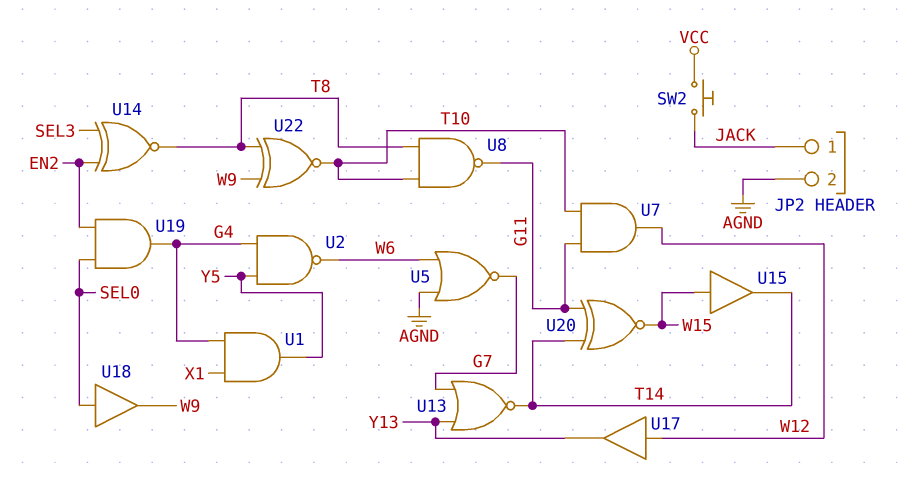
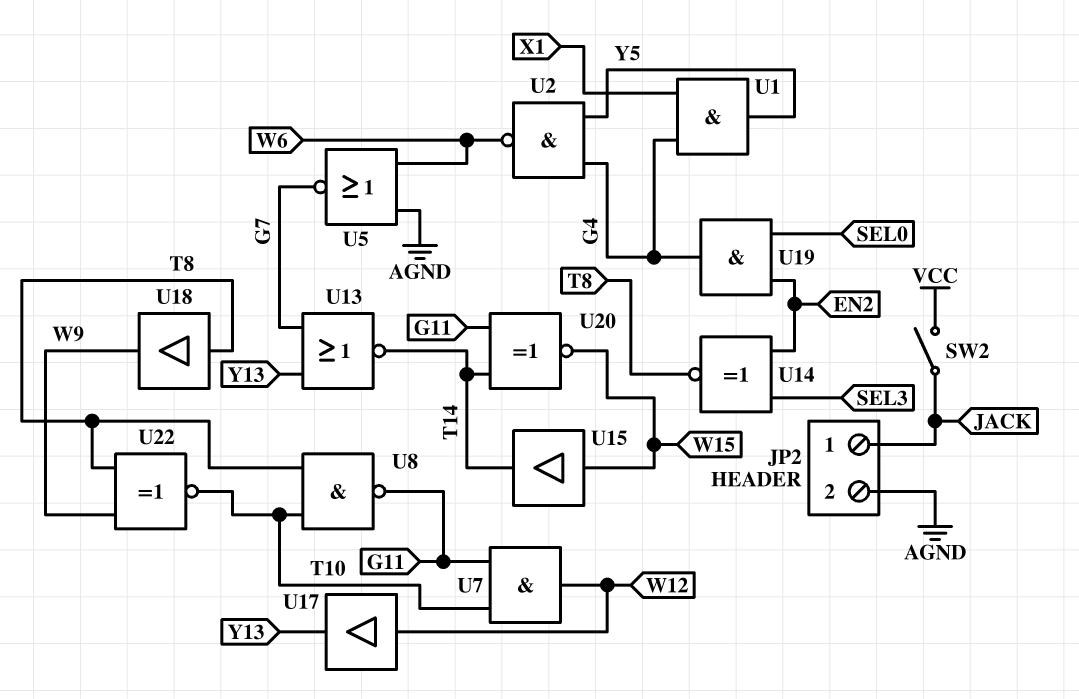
SW2: button (JACK, VCC) -> switch (JACK, VCC)
U18: buffer (in SEL0, out W9) -> buffer (in T8, out W9)

